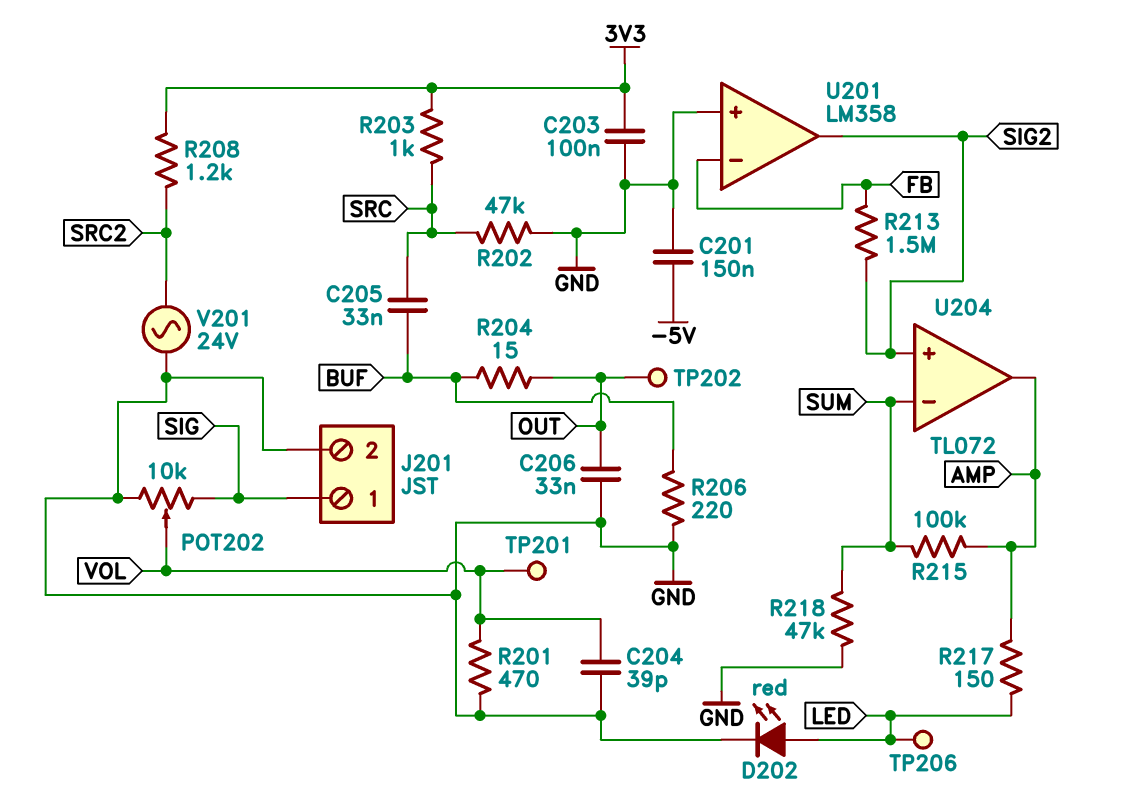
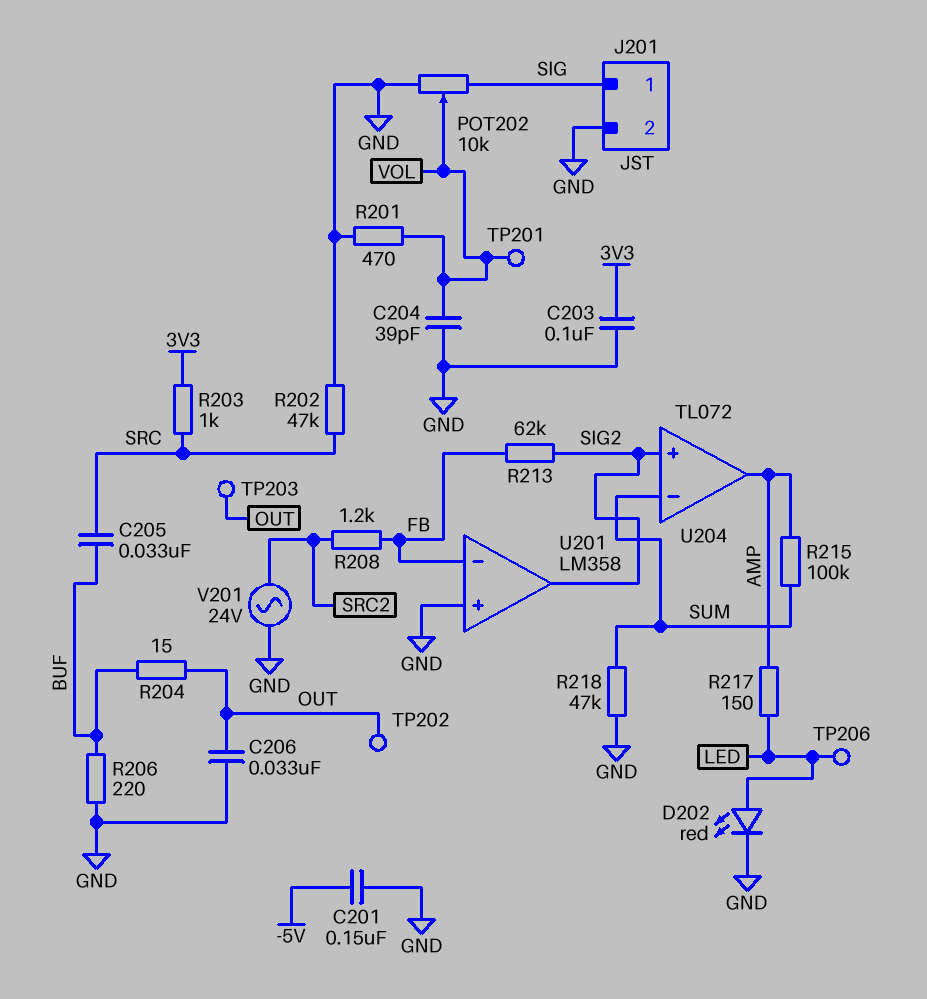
R208: 1.2k (3V3, SRC2) -> 1.2k (FB, SRC2)
R213: 1.5M (FB, SIG2) -> 62k (FB, SIG2)
TP203: none -> test point (OUT)

